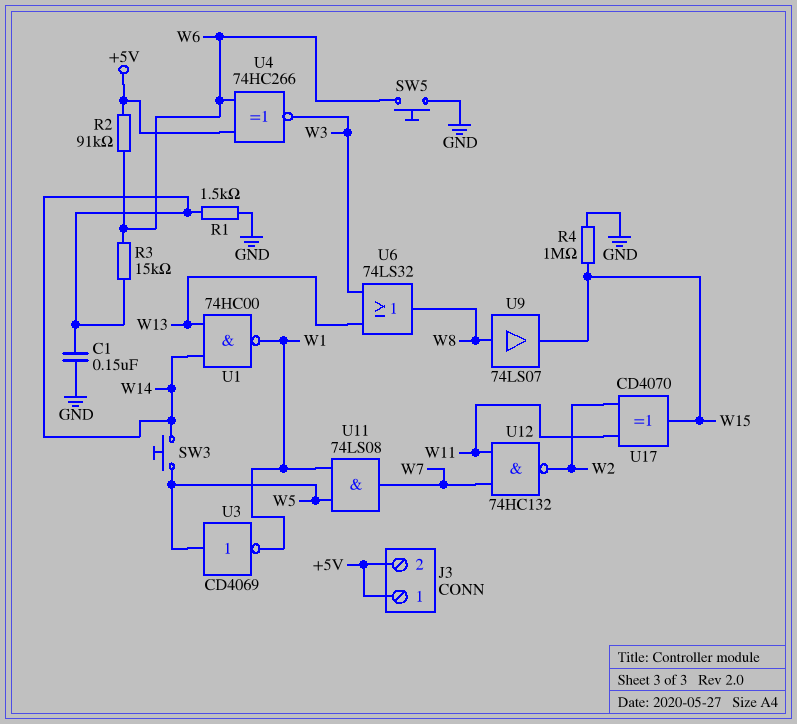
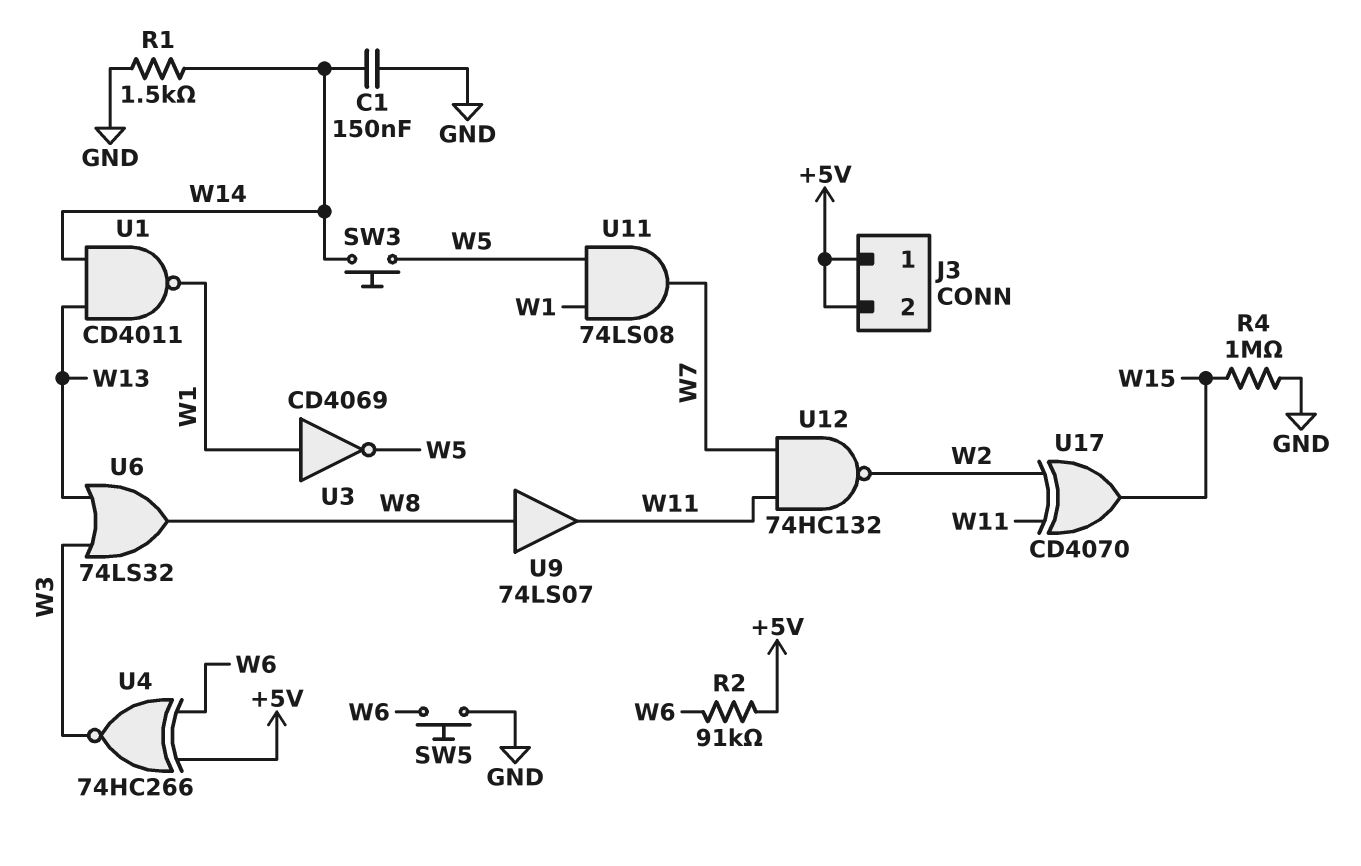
R3: 15k (W6, W14) -> none
U1: NAND 74HC00 (in W13, in W14, out W1) -> NAND CD4011 (in W13, in W14, out W1)
U3: NOT CD4069 (in W5, out W1) -> NOT CD4069 (in W1, out W5)
U9: buffer 74LS07 (in W8, out W15) -> buffer 74LS07 (in W8, out W11)

